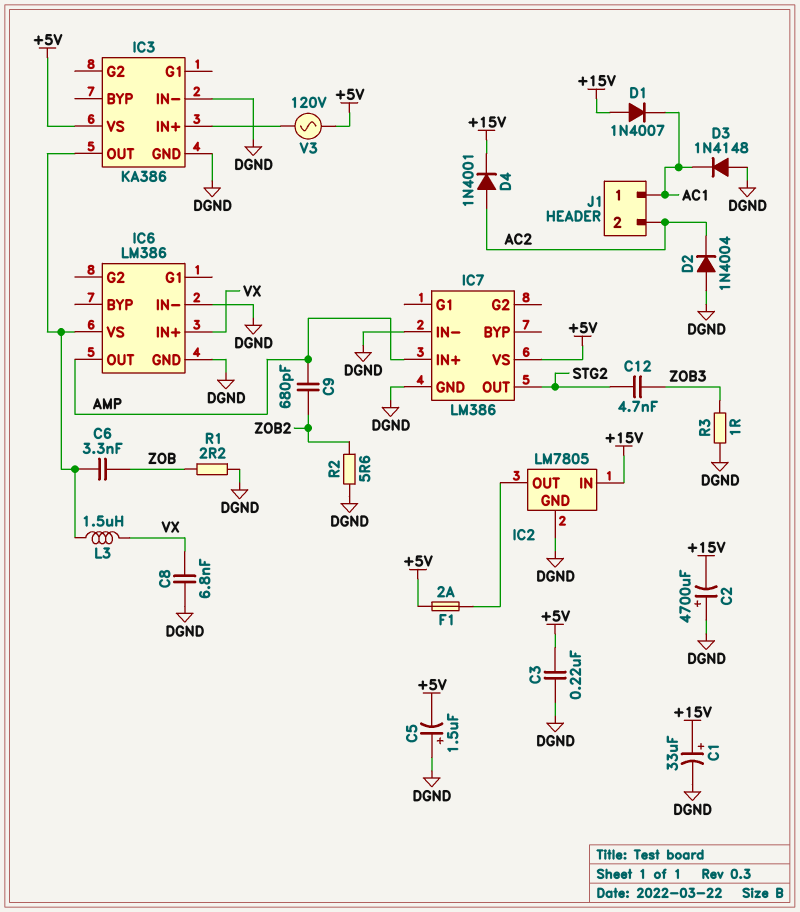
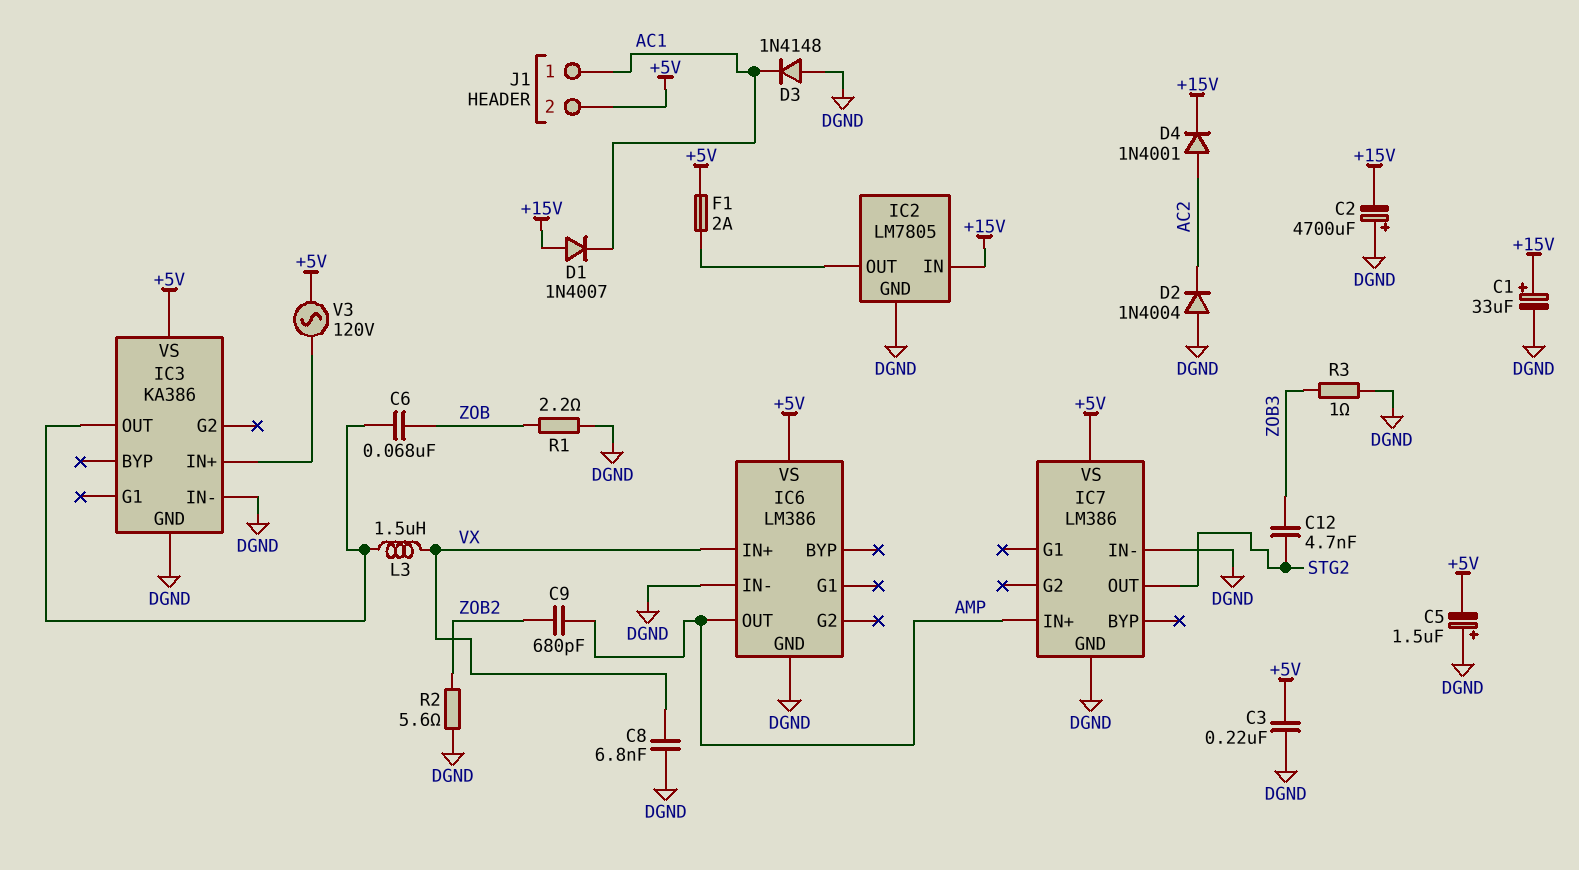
C6: 3.3nF (IC3/OUT, ZOB) -> 68nF (IC3/OUT, ZOB)
IC6 pin VS: IC3/OUT -> +5V
J1 pin 2: AC2 -> +5V

